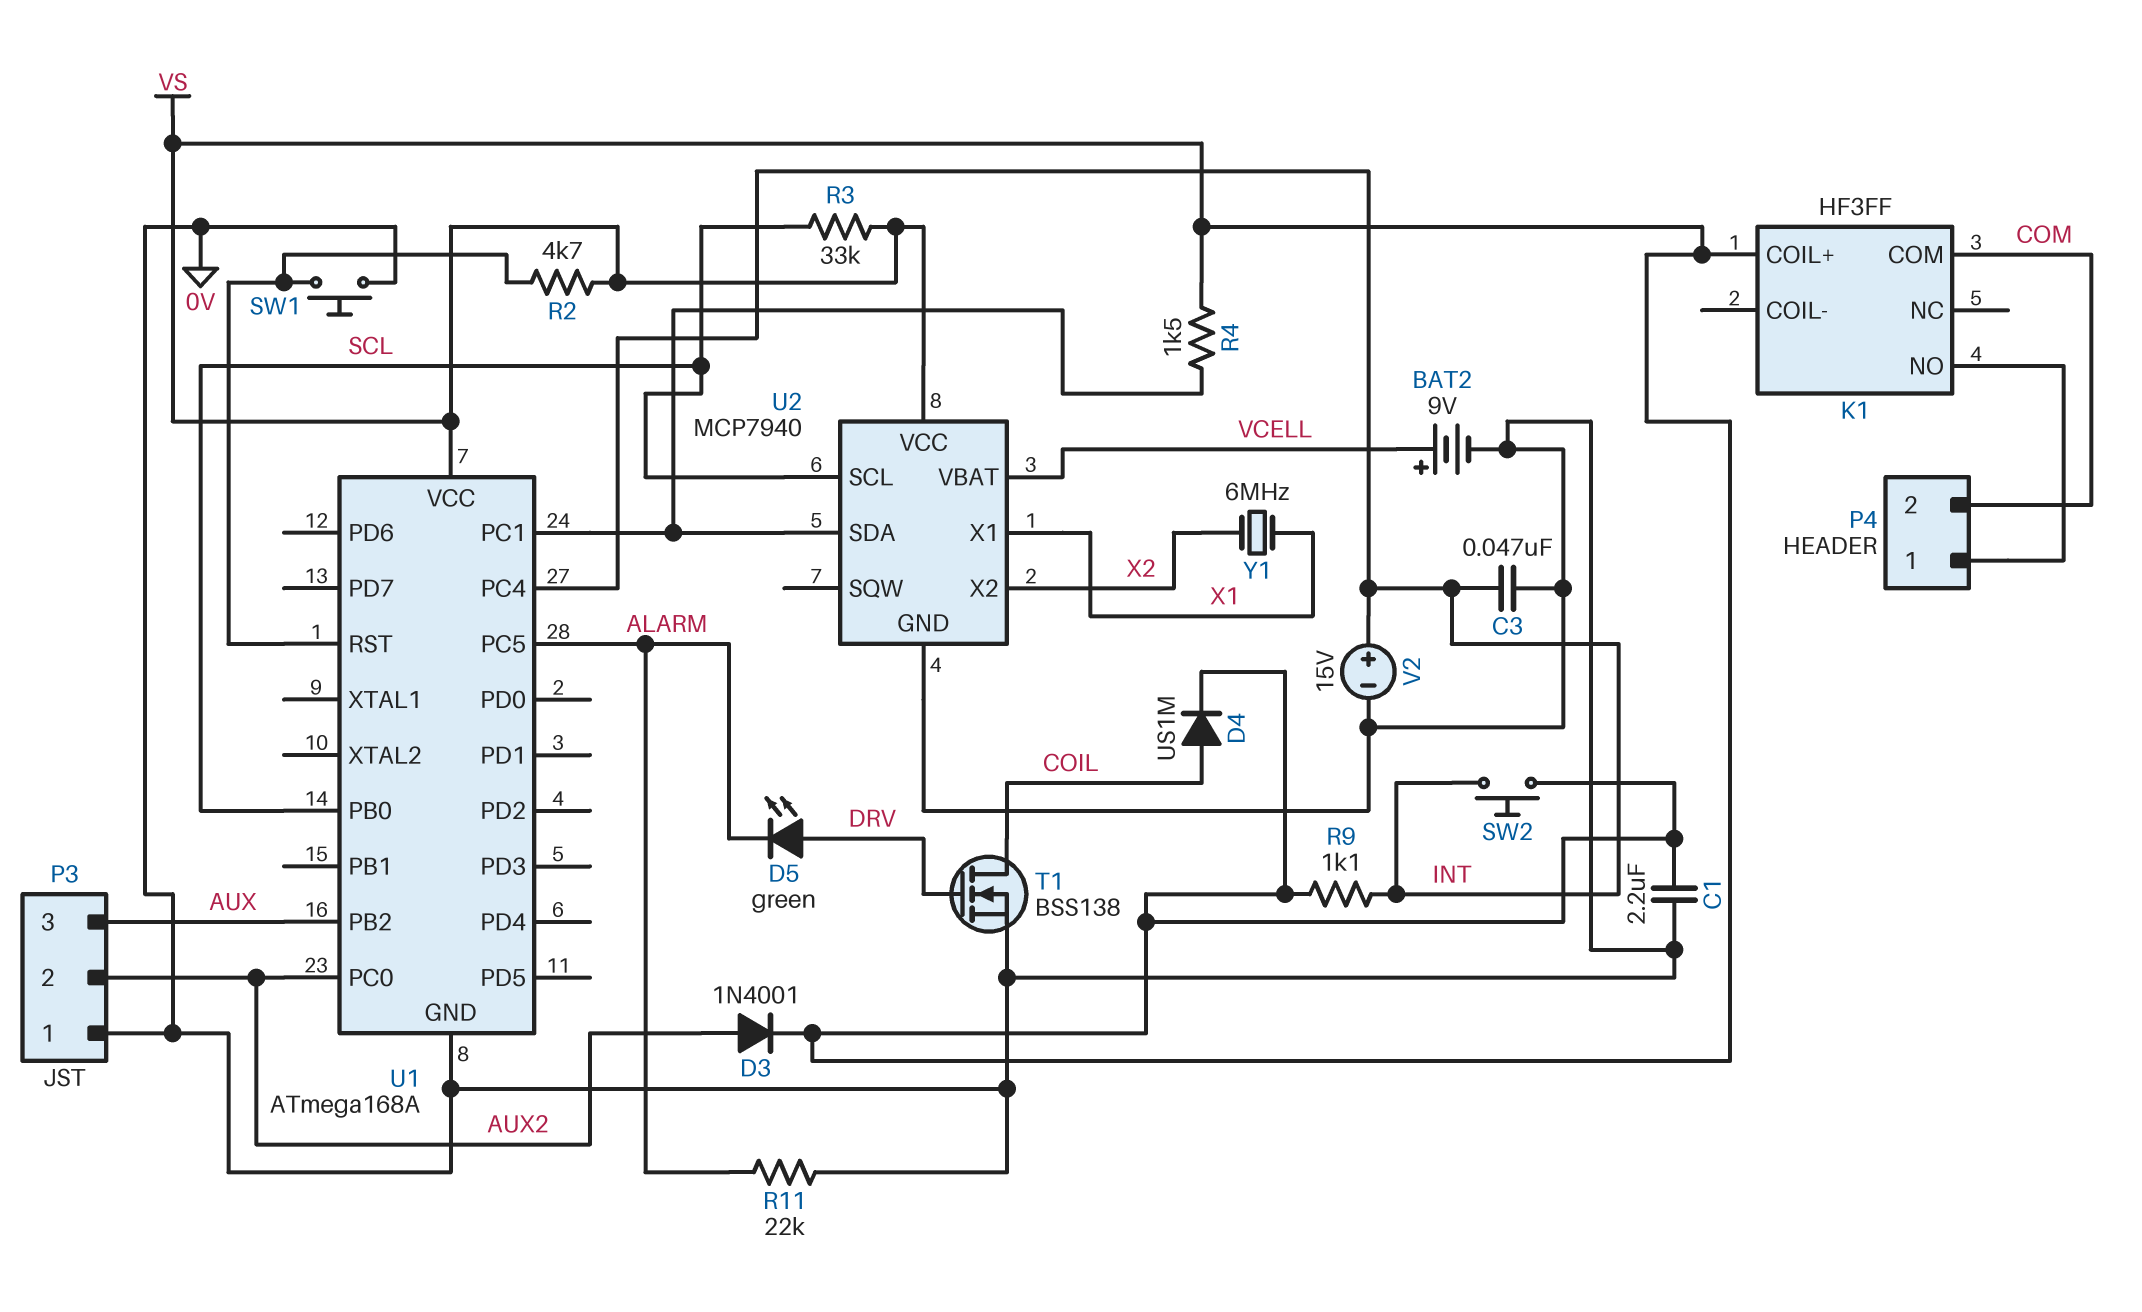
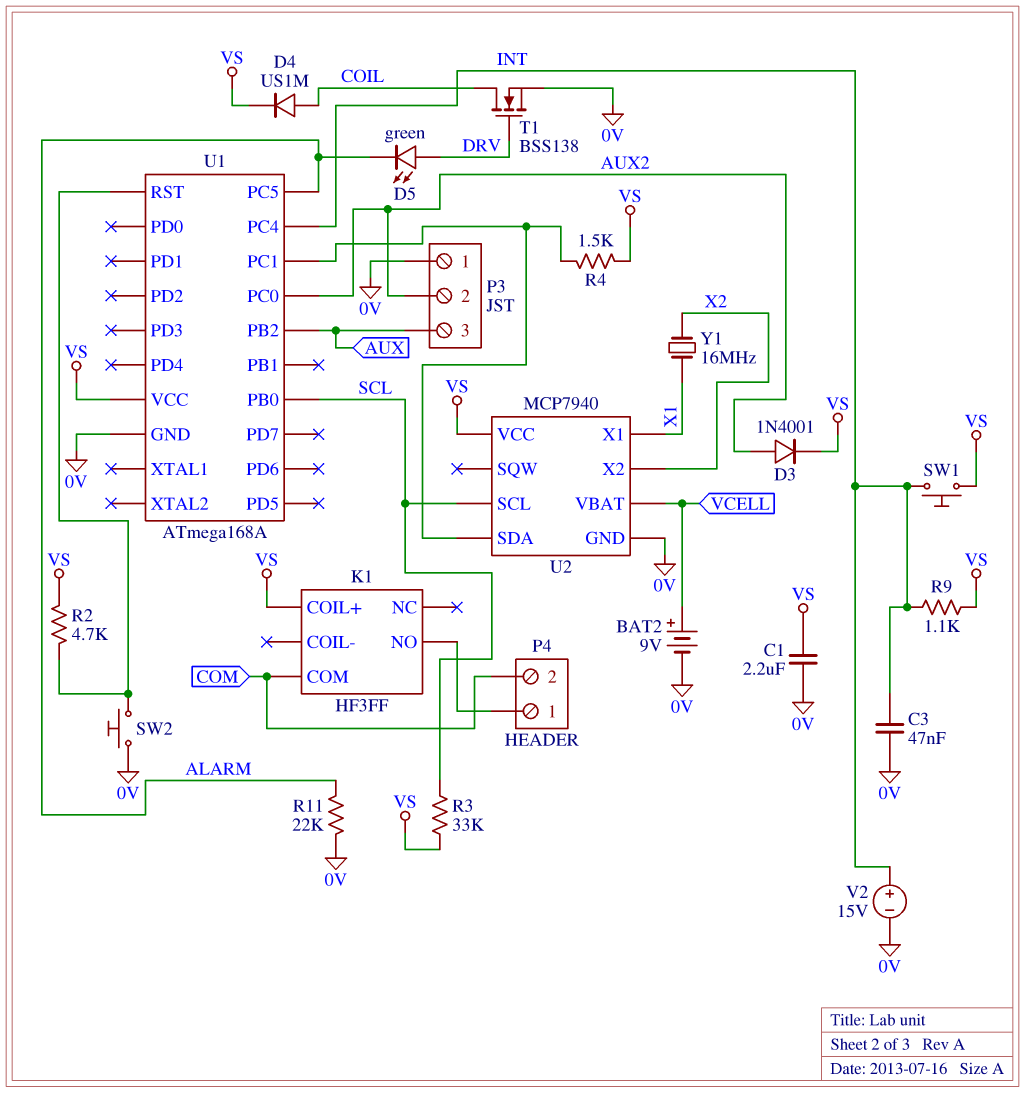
SW1: button (0V, U1/RST) -> button (INT, VS)
SW2: button (INT, VS) -> button (0V, U1/RST)
Y1: 6MHz (X1, X2) -> 16MHz (X1, X2)

